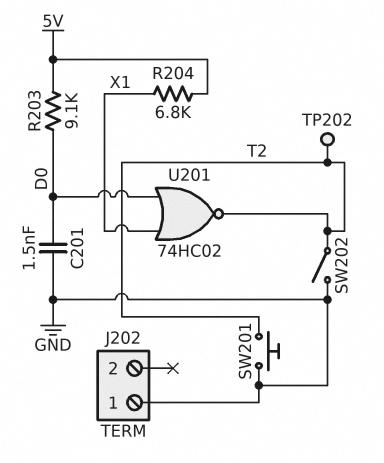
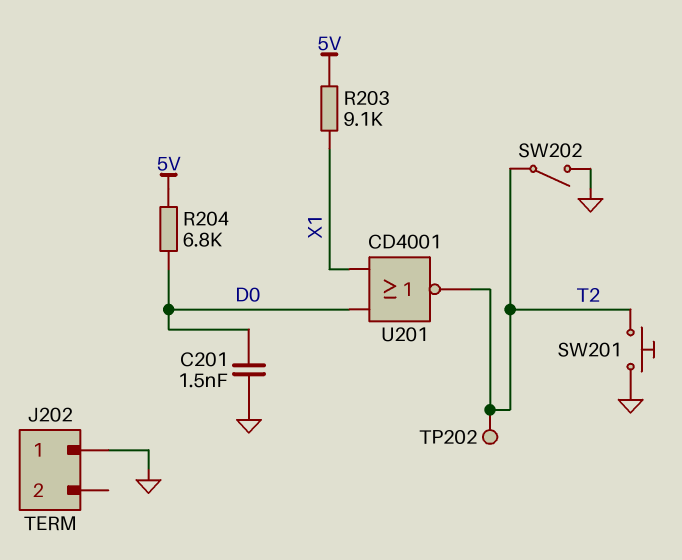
R203: 9.1k (5V, D0) -> 9.1k (5V, X1)
R204: 6.8k (5V, X1) -> 6.8k (5V, D0)
U201: NOR 74HC02 (in D0, in X1, out T2) -> NOR CD4001 (in D0, in X1, out T2)

